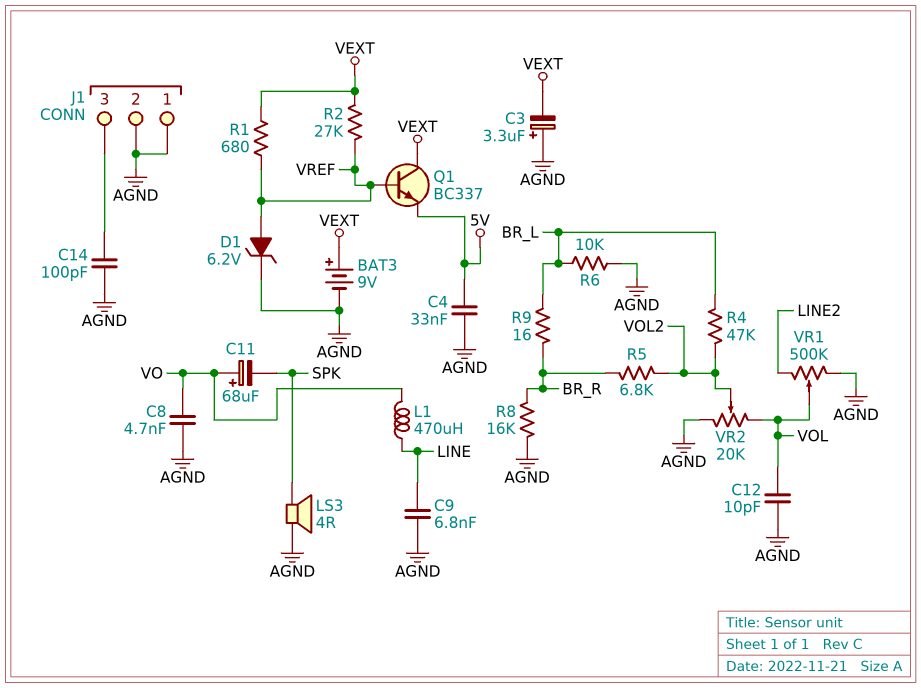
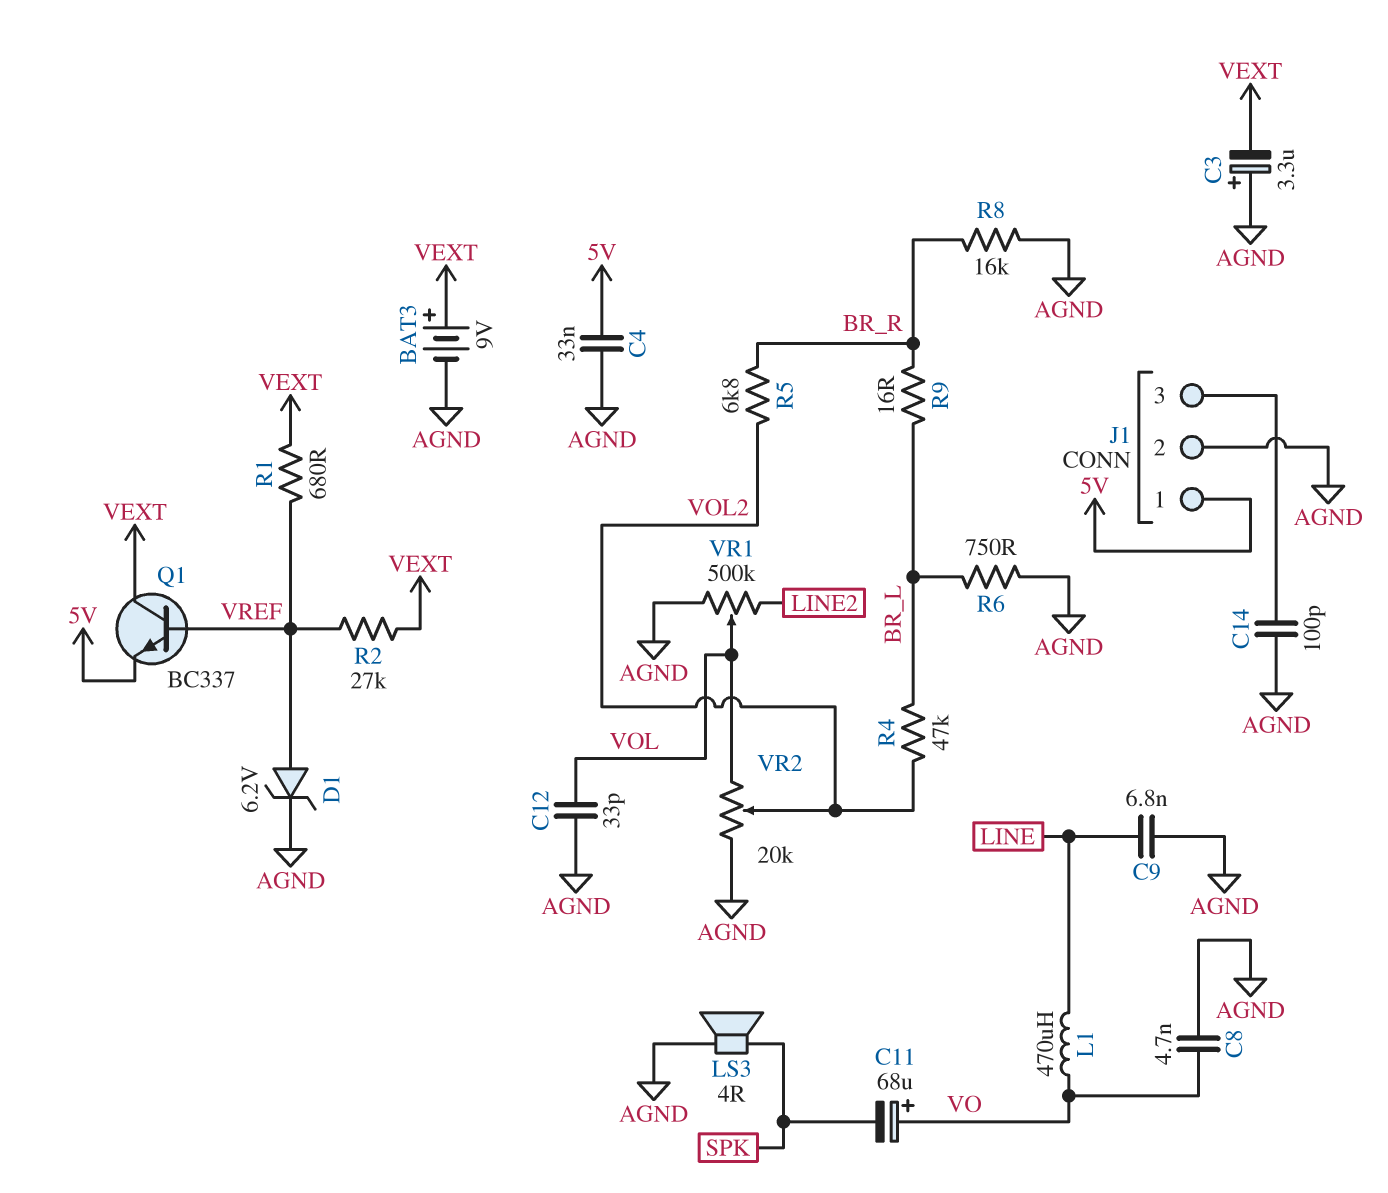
C12: 10pF (AGND, VOL) -> 33pF (AGND, VOL)
J1 pin 1: AGND -> 5V
R6: 10k (AGND, BR_L) -> 750 (AGND, BR_L)

